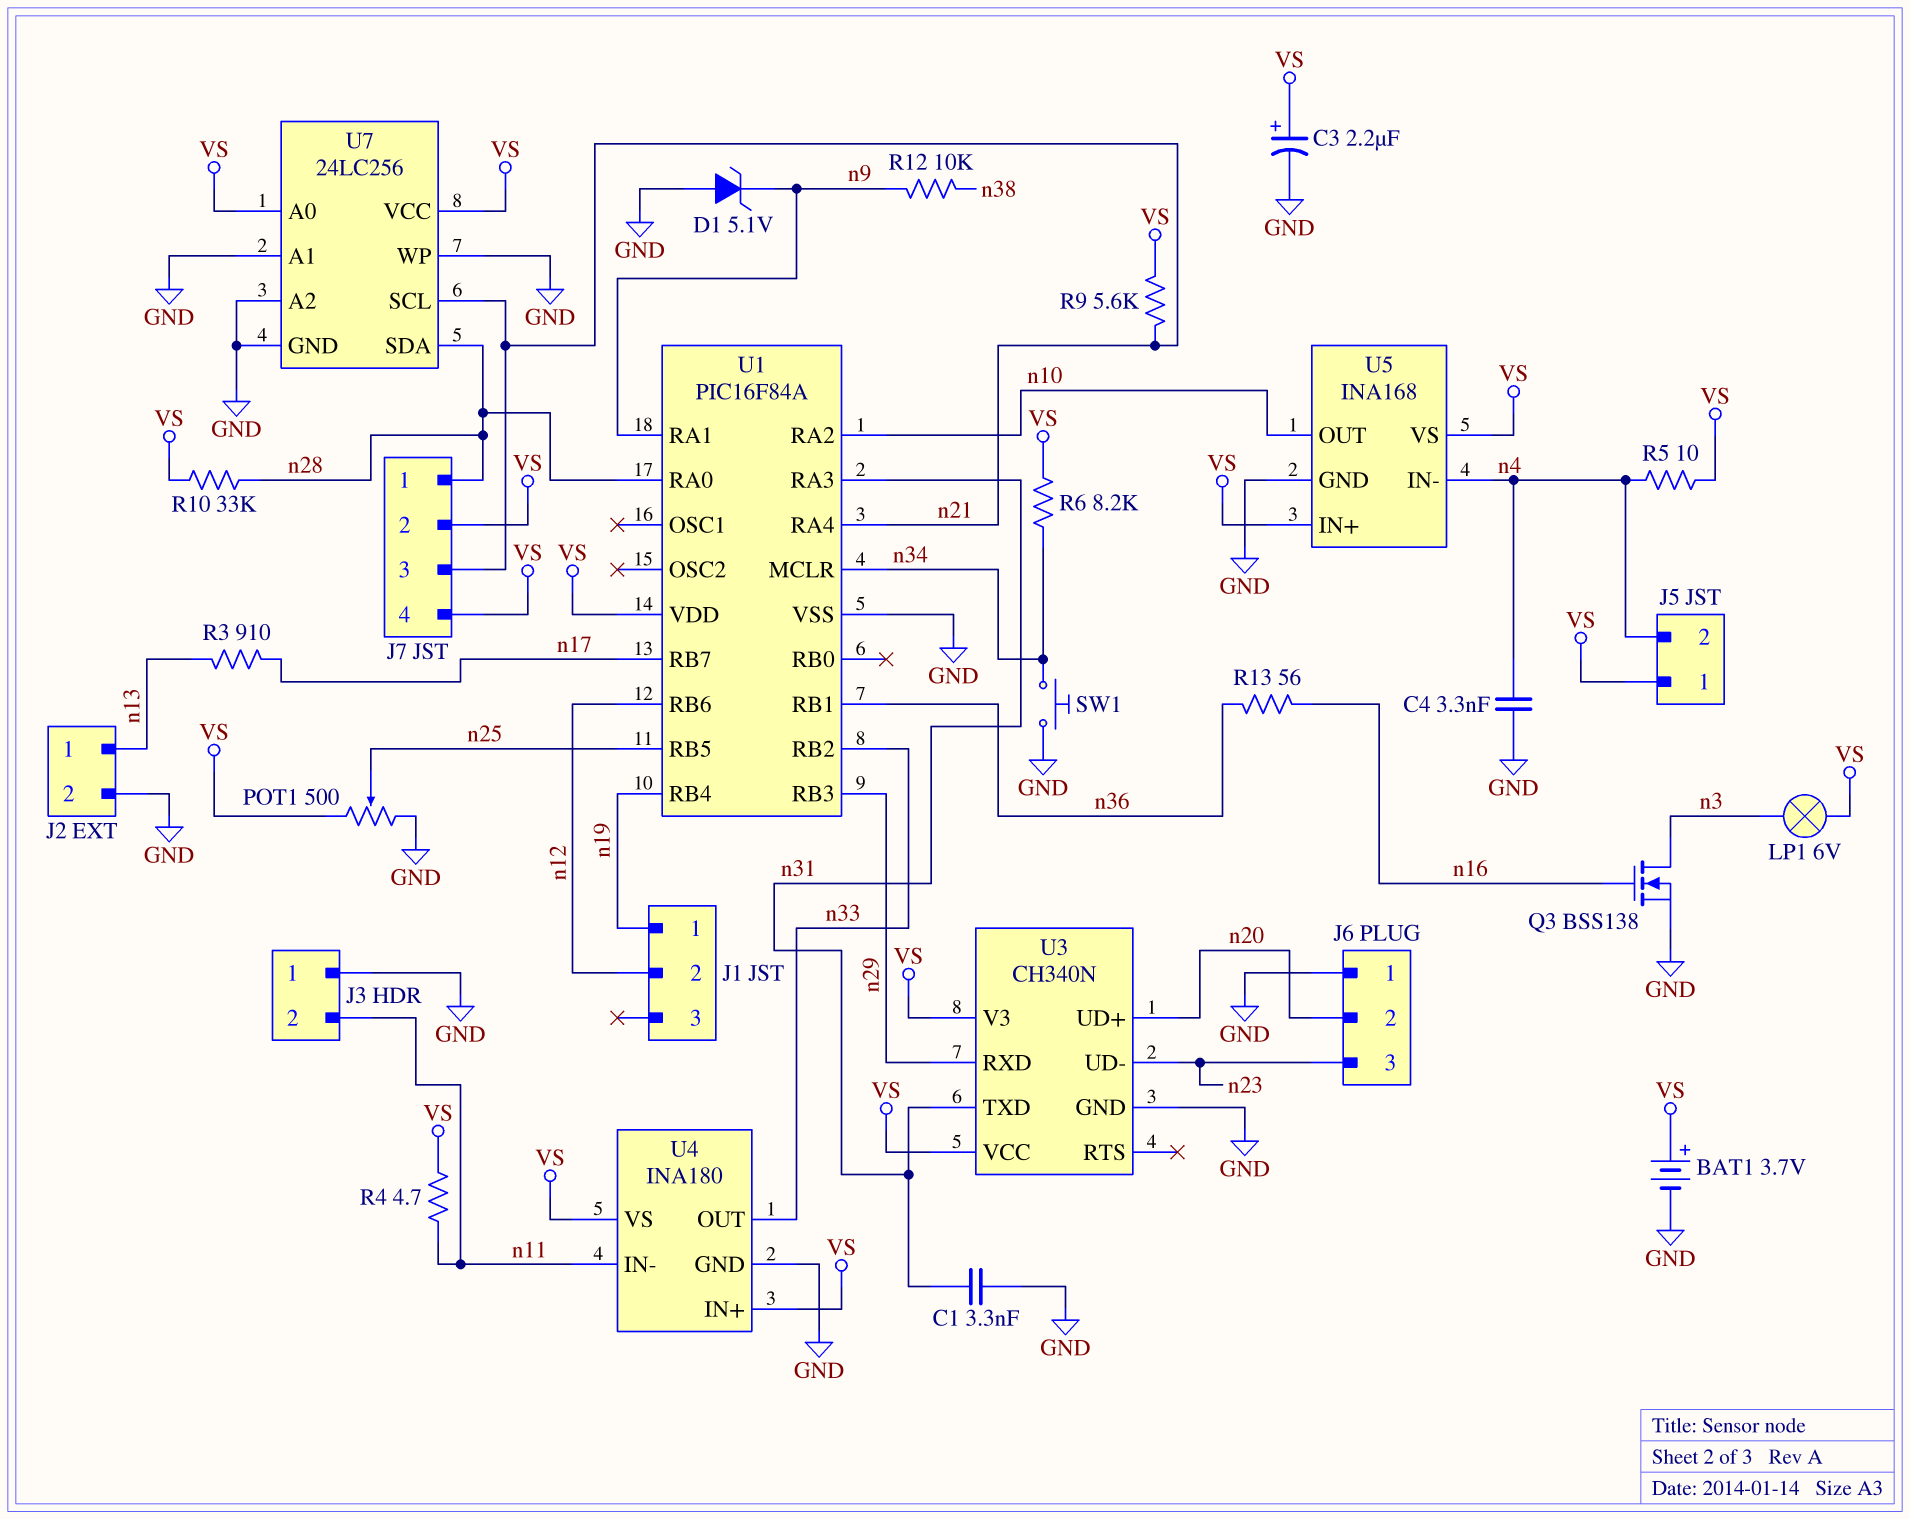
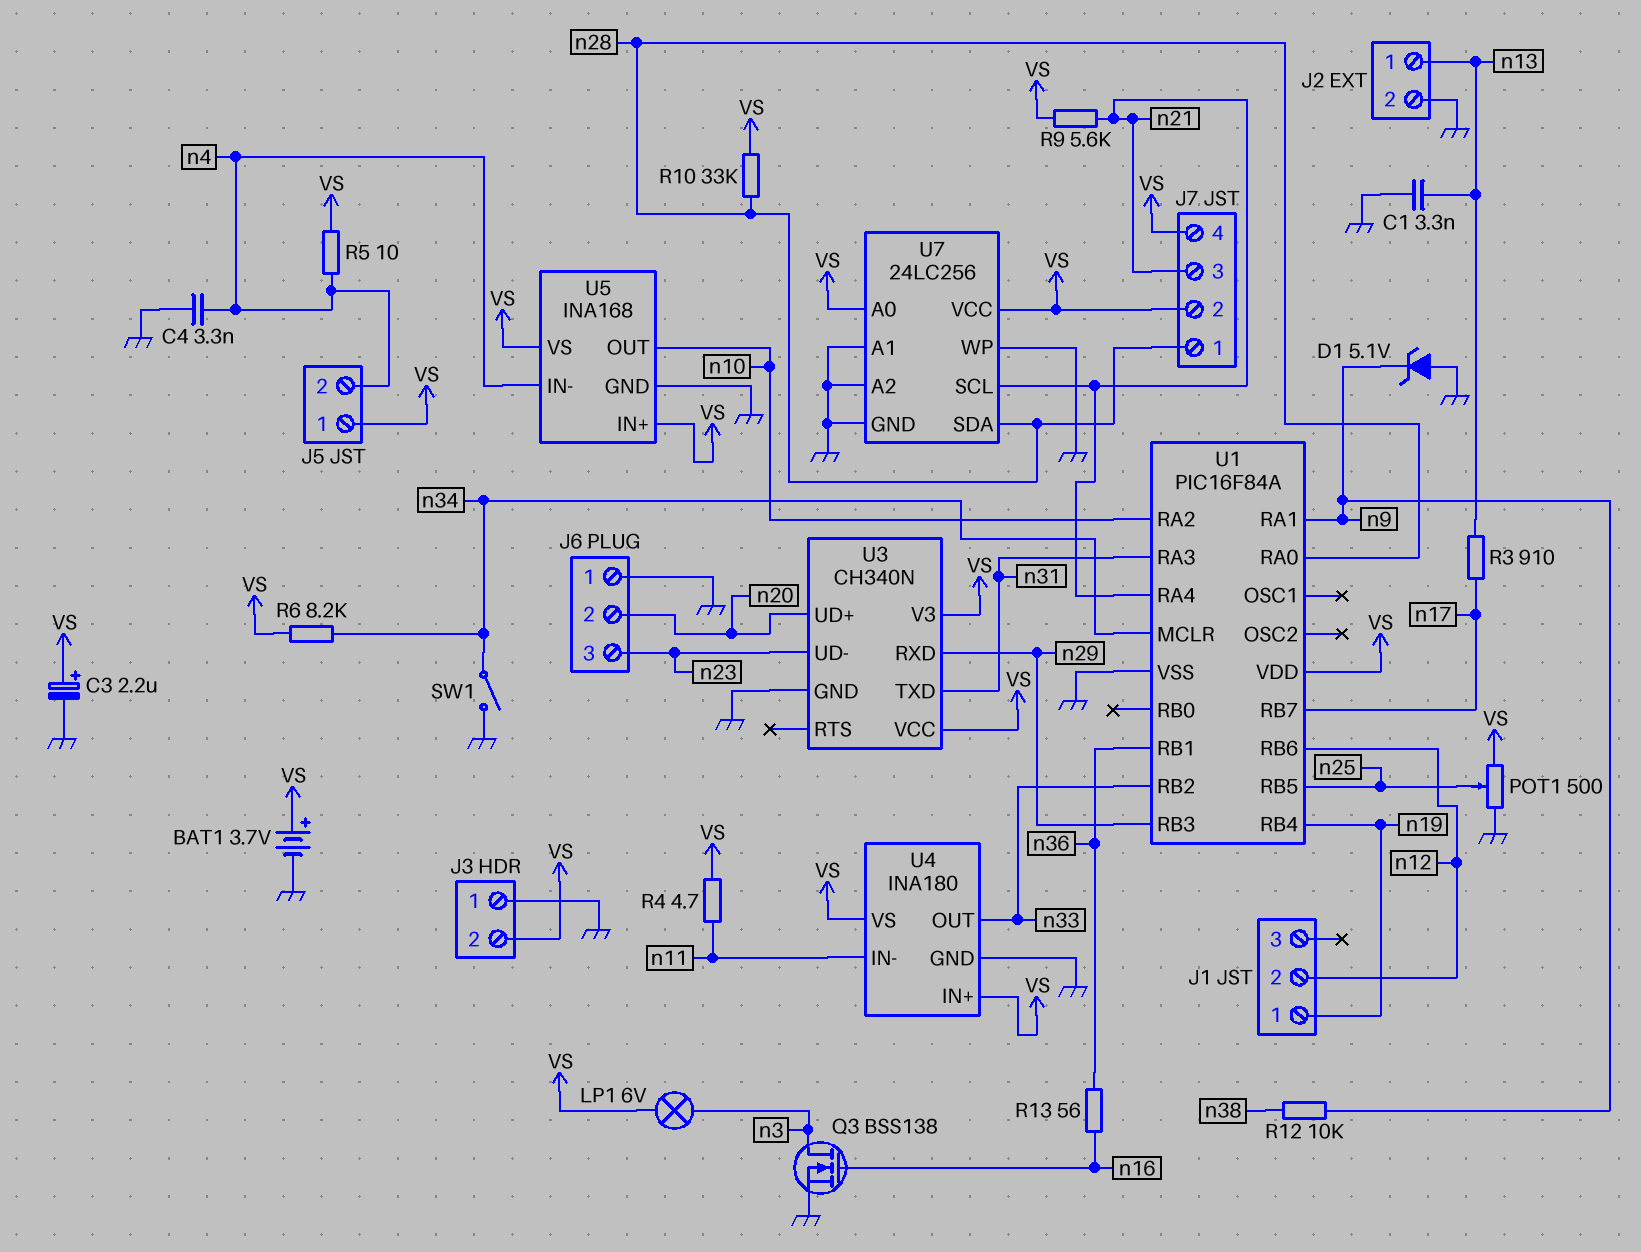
C1: 3.3nF (GND, n31) -> 3.3nF (GND, n13)
J3 pin 2: n11 -> VS
SW1: button (GND, n34) -> switch (GND, n34)

